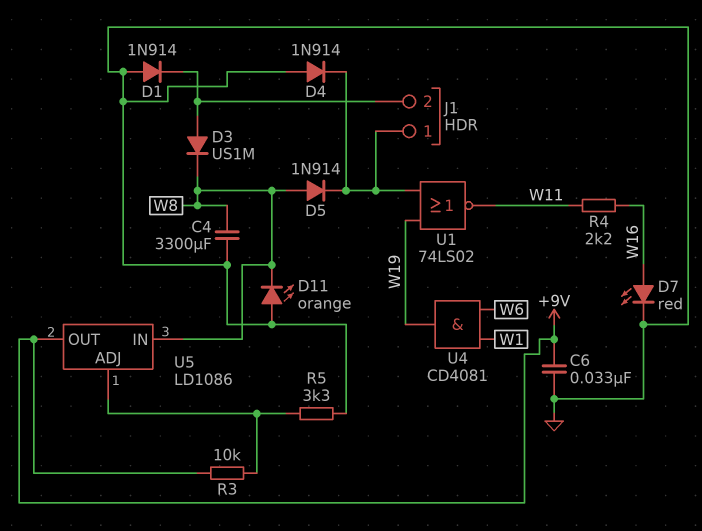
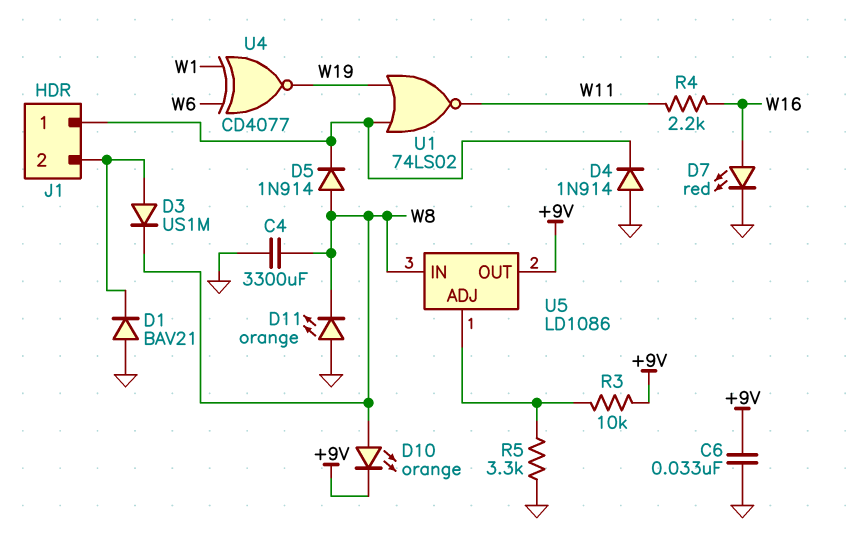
D1: diode 1N914 (A GND, K J1/2) -> diode BAV21 (A GND, K J1/2)
D10: none -> LED orange (A W8, K +9V)
U4: AND CD4081 (in W1, in W6, out W19) -> XNOR CD4077 (in W1, in W6, out W19)

